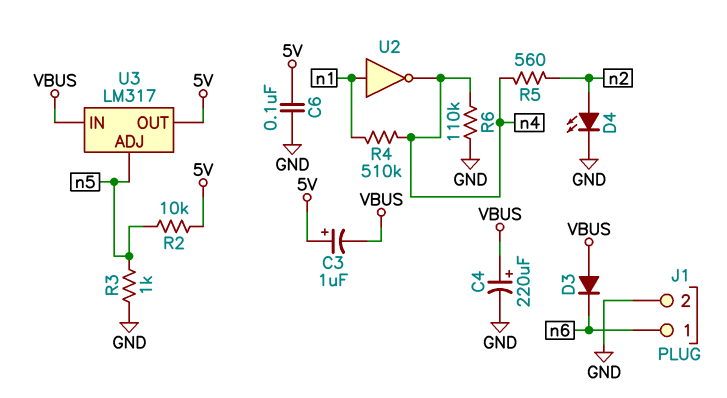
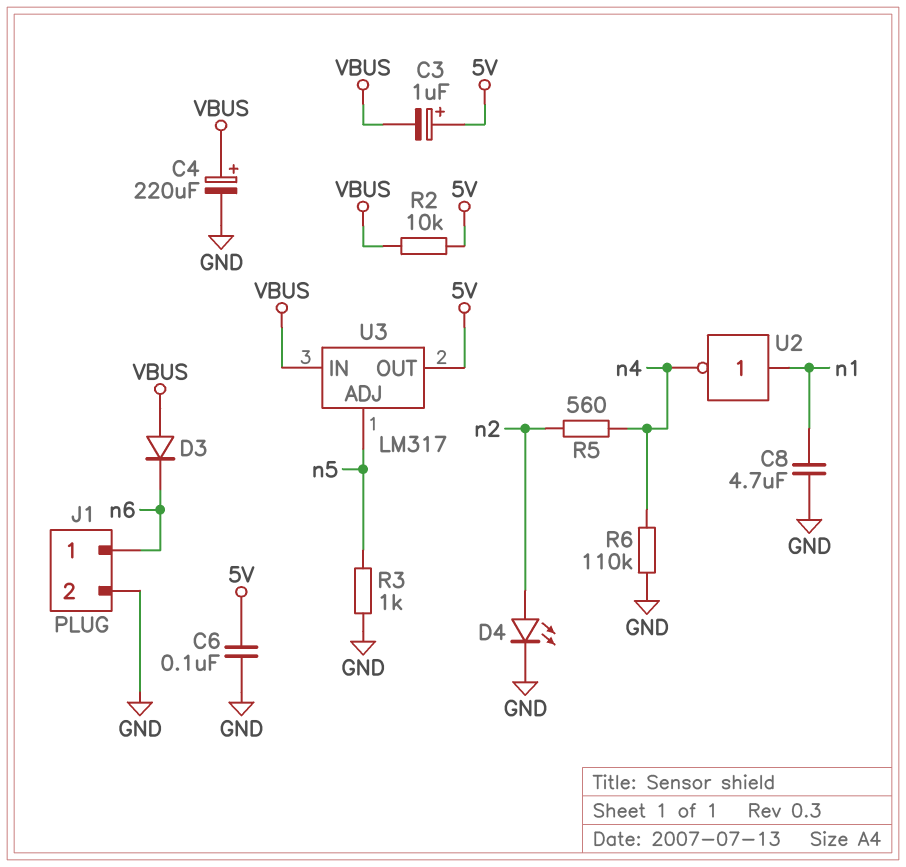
C8: none -> 4.7uF (GND, n1)
R2: 10k (5V, n5) -> 10k (5V, VBUS)
R4: 510k (n1, n4) -> none

